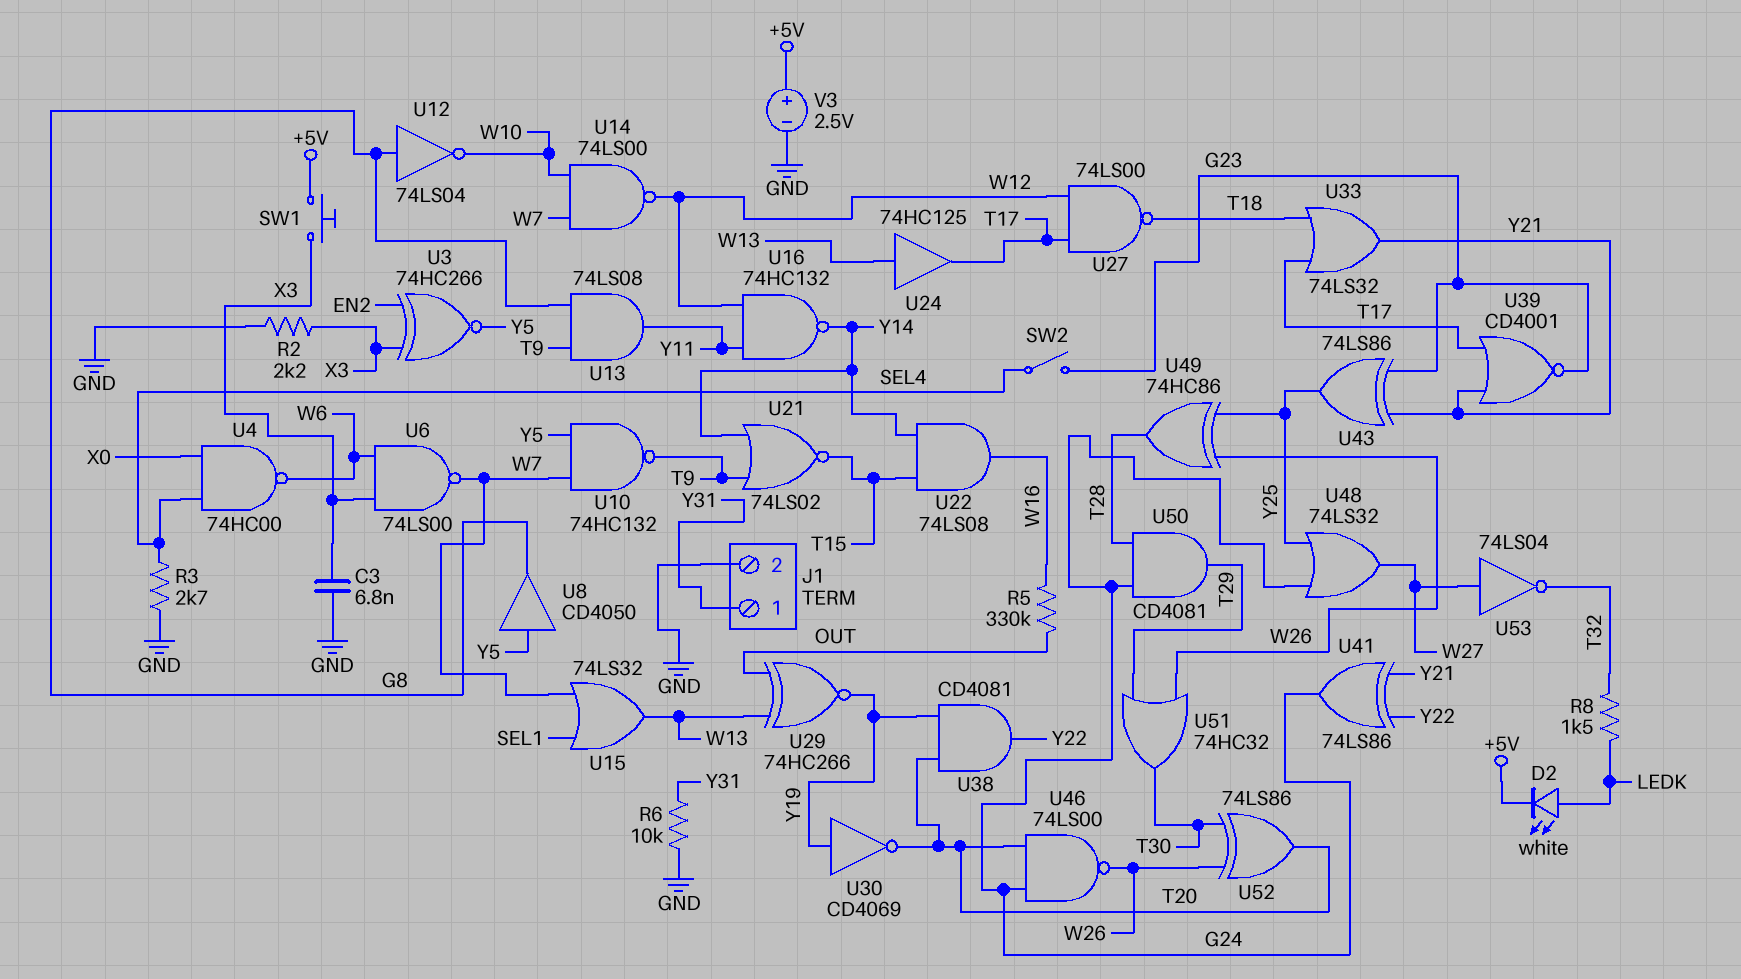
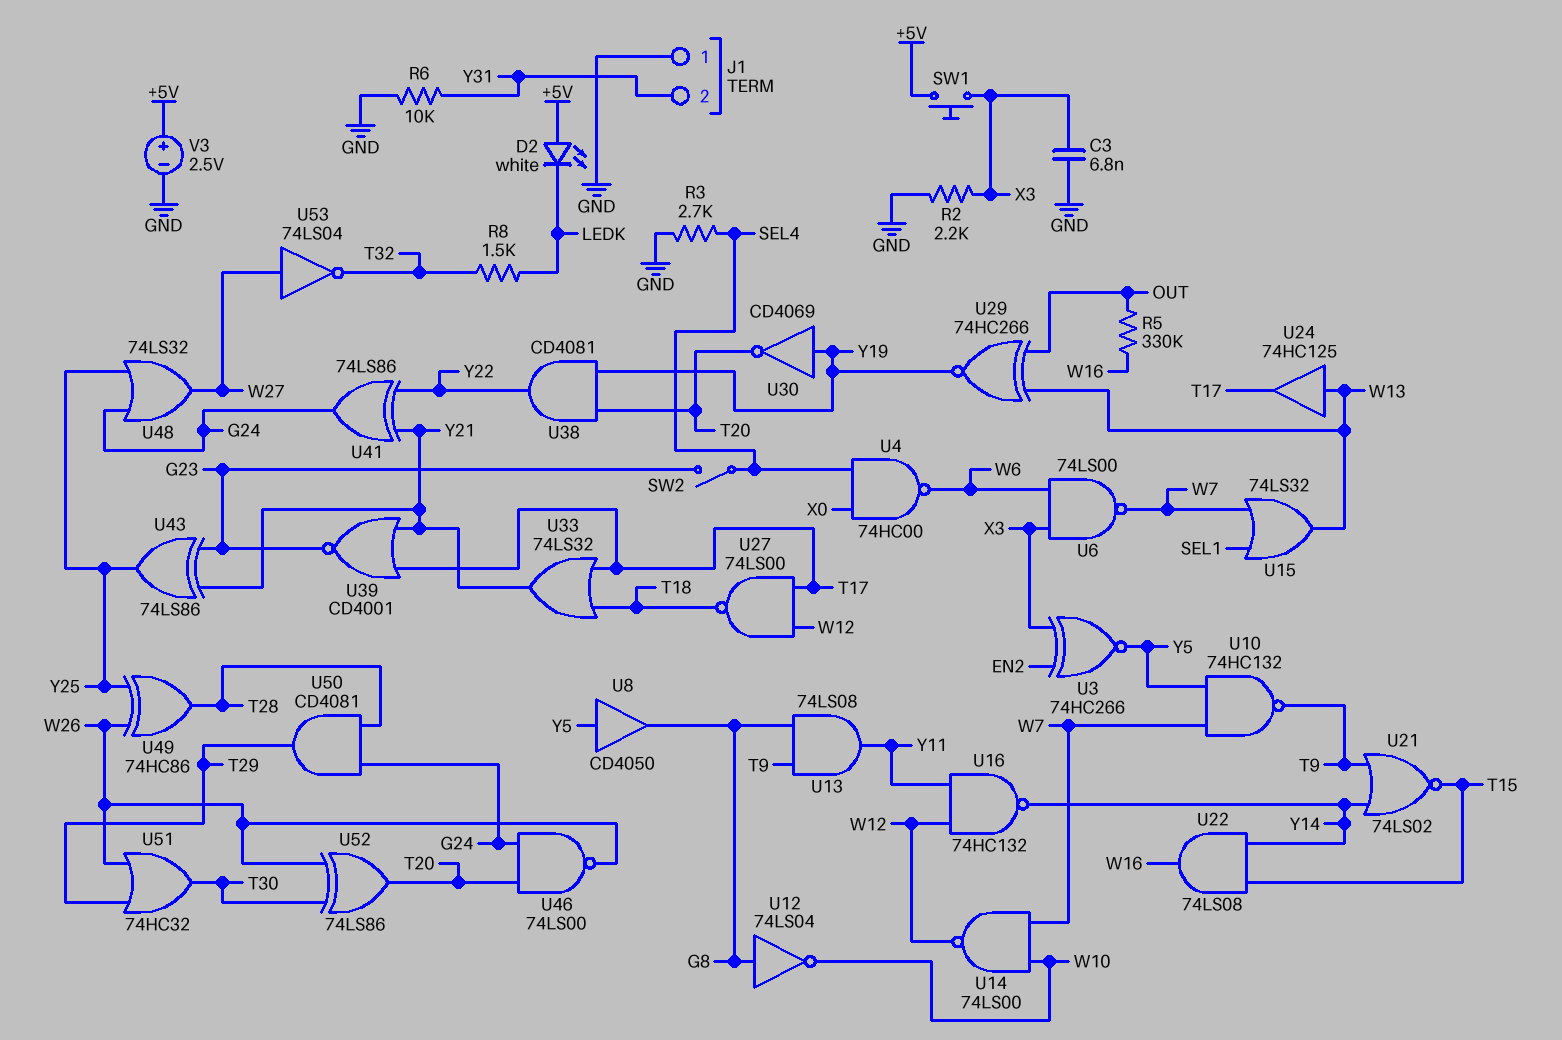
D2: LED white (A LEDK, K +5V) -> LED white (A +5V, K LEDK)
J1 pin 1: Y31 -> GND
J1 pin 2: GND -> Y31

